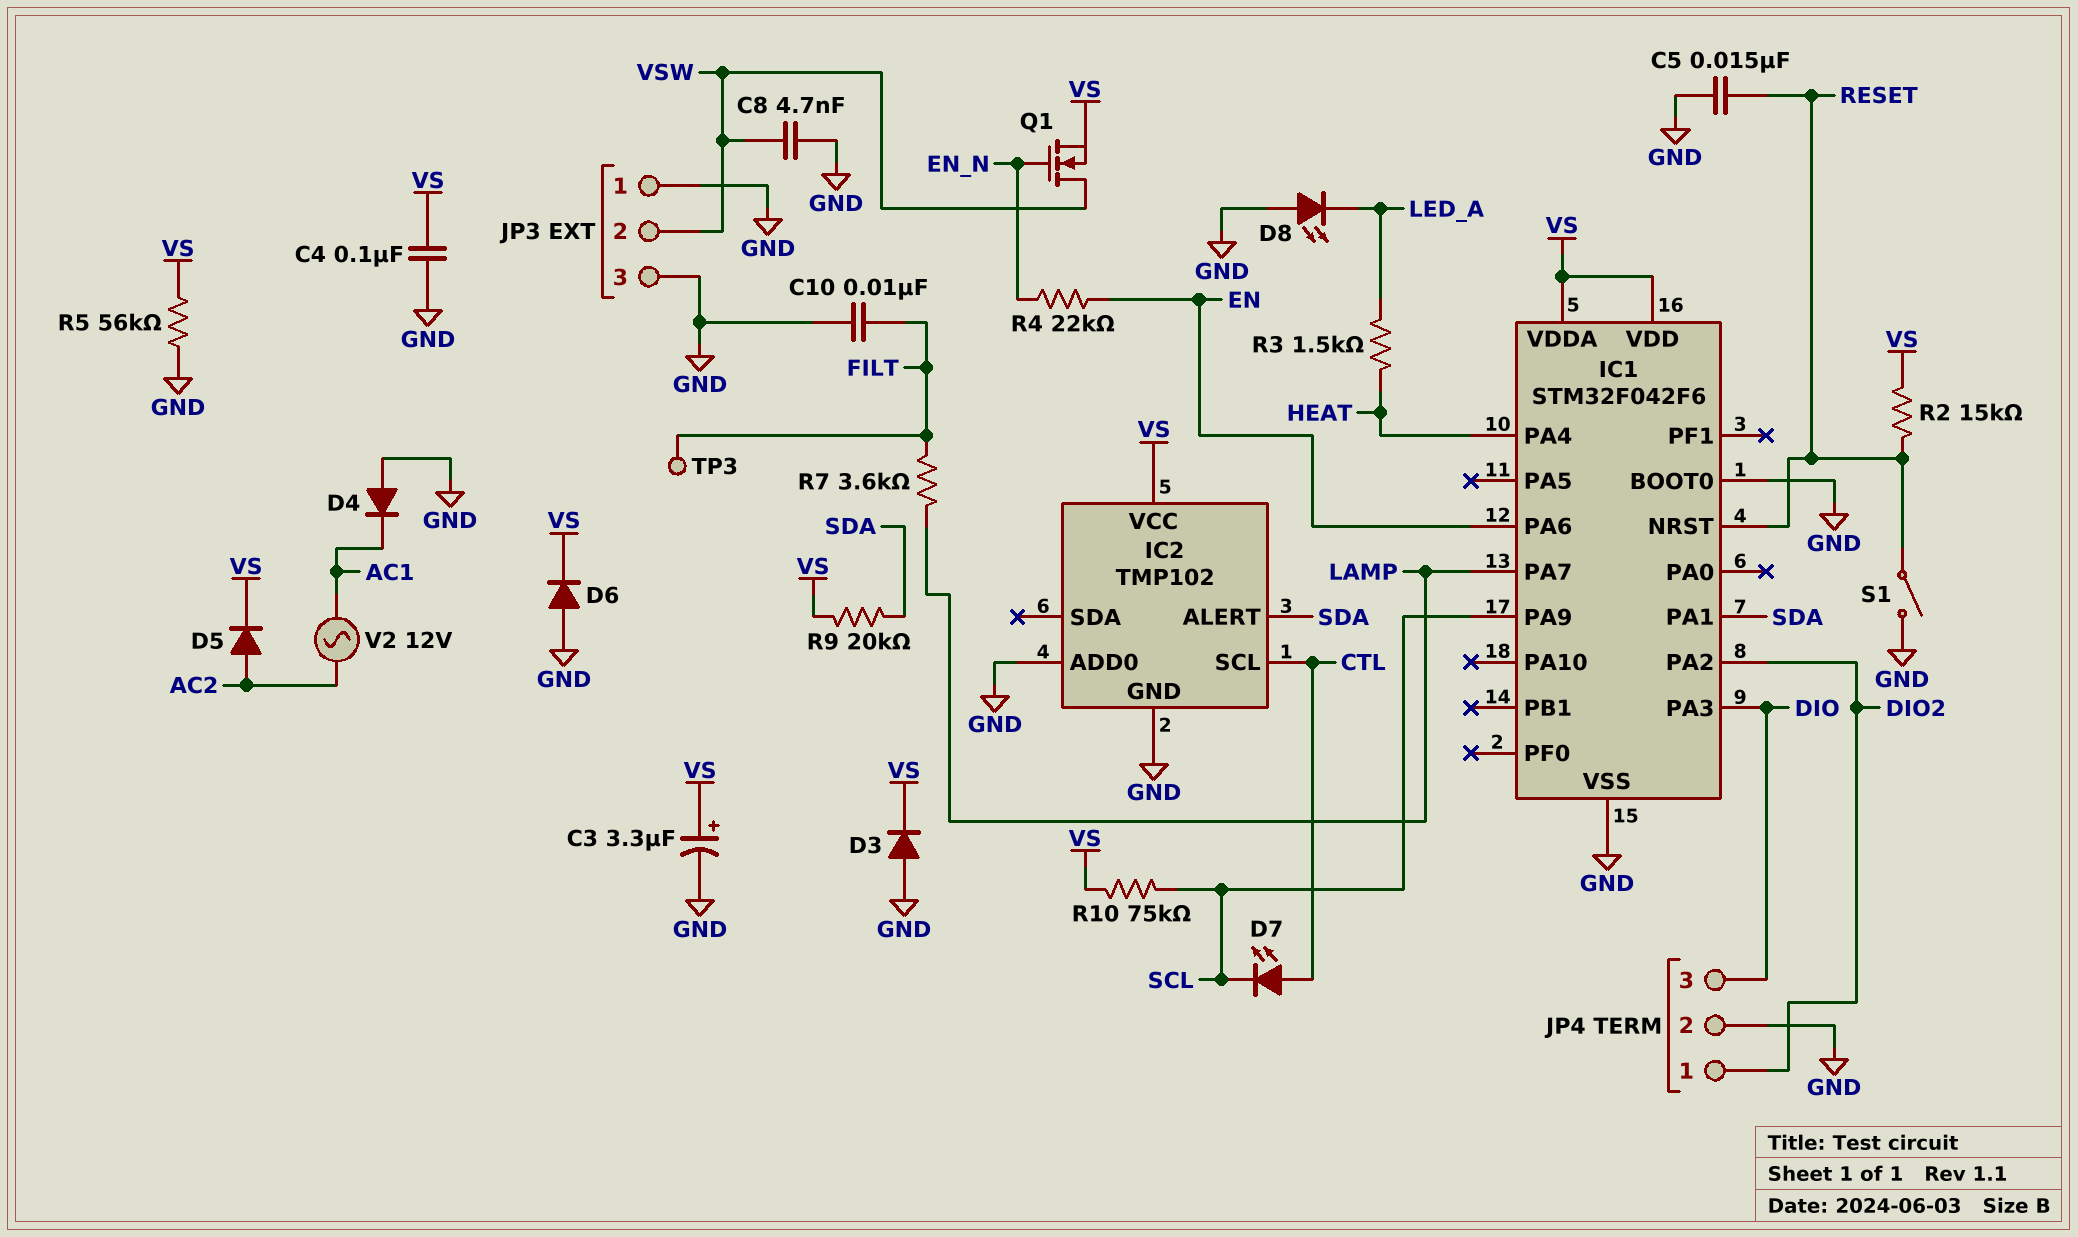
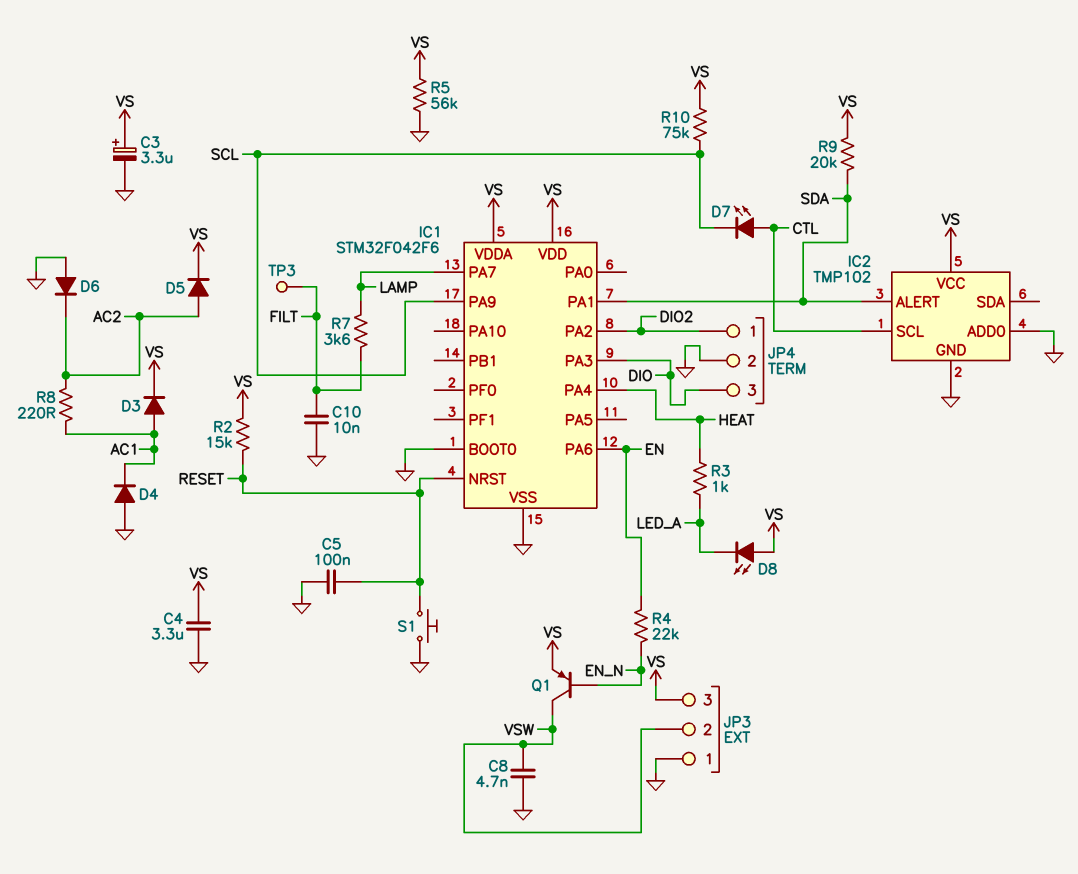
C4: 100nF (GND, VS) -> 3.3uF (GND, VS)
C5: 15nF (GND, RESET) -> 100nF (GND, RESET)
D3: diode (A GND, K VS) -> diode (A AC1, K VS)
D6: diode (A GND, K VS) -> diode (A GND, K AC2)
D8: LED (A GND, K LED_A) -> LED (A VS, K LED_A)
JP3 pin 3: GND -> VS
Q1: NMOS (G EN_N, D VSW, S VS) -> PNP (B EN_N, C VSW, E VS)
R3: 1.5k (HEAT, LED_A) -> 1k (HEAT, LED_A)
R8: none -> 220 (AC1, AC2)
S1: switch (GND, RESET) -> button (GND, RESET)
V2: AC 12V (AC1, AC2) -> none

